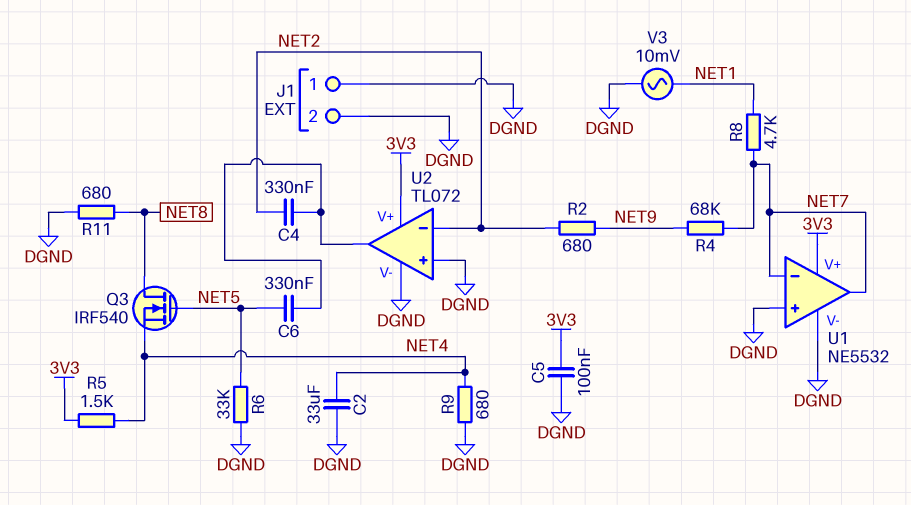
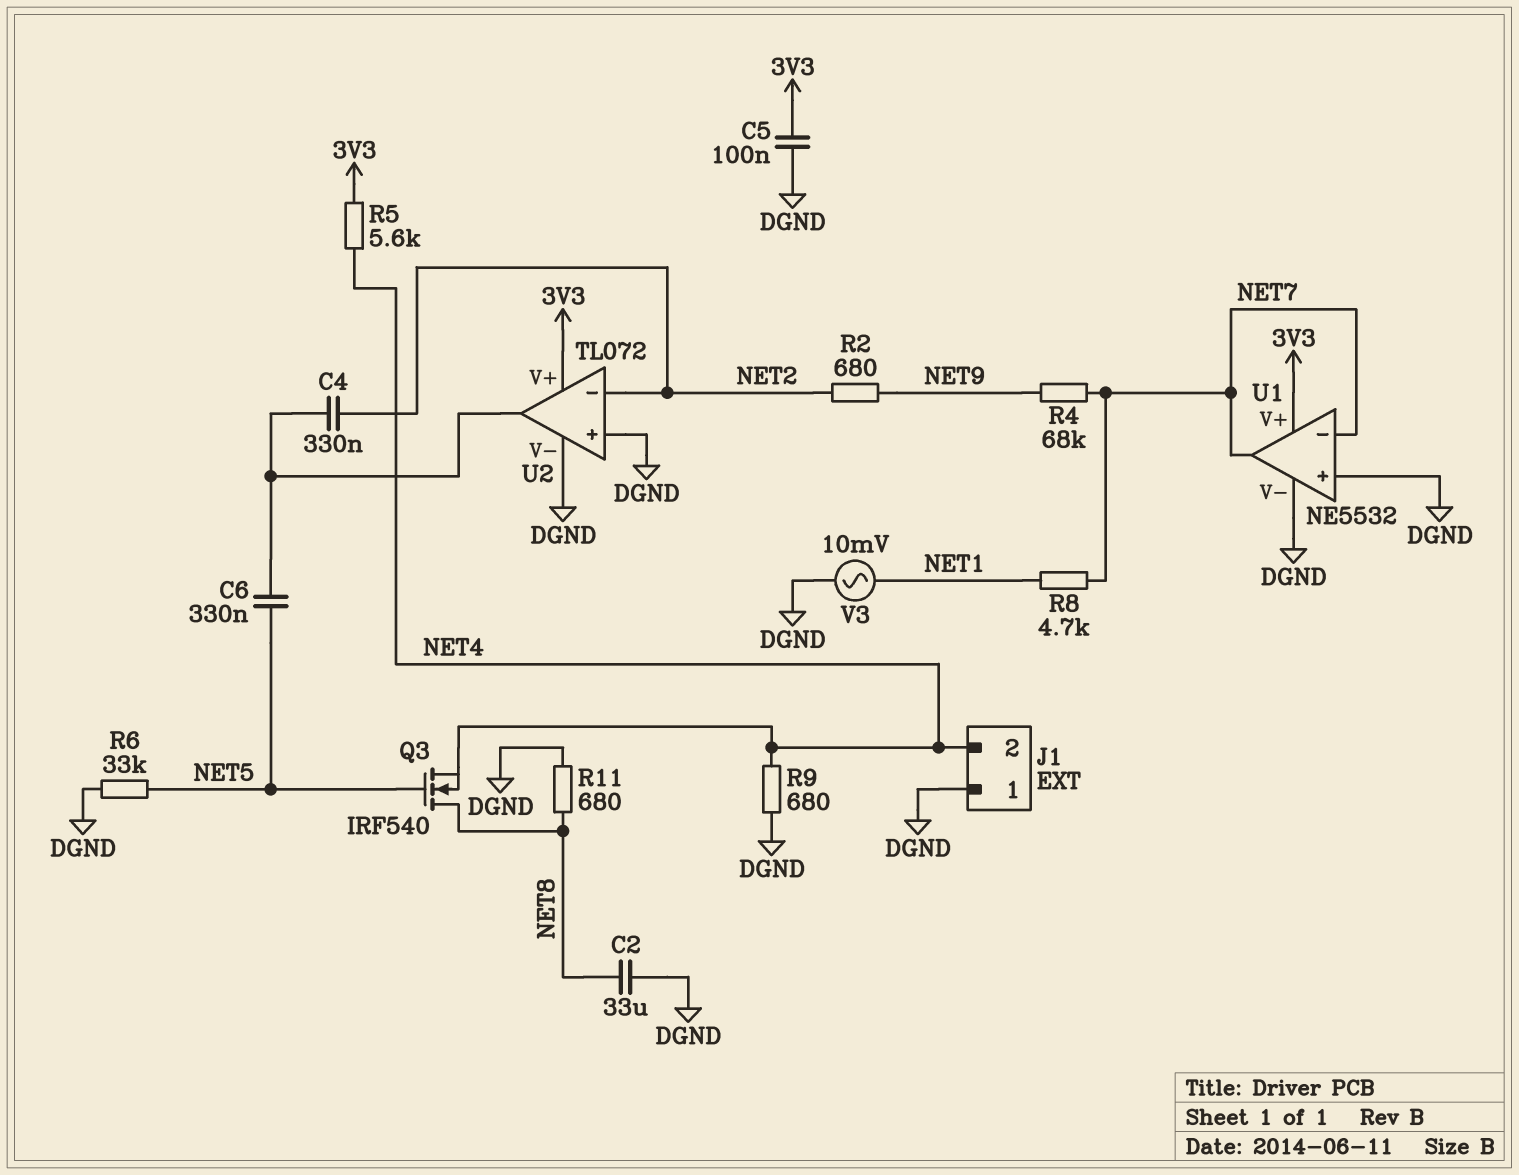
C2: 33uF (DGND, NET4) -> 33uF (DGND, NET8)
J1 pin 2: DGND -> NET4
R5: 1.5k (3V3, NET4) -> 5.6k (3V3, NET4)

